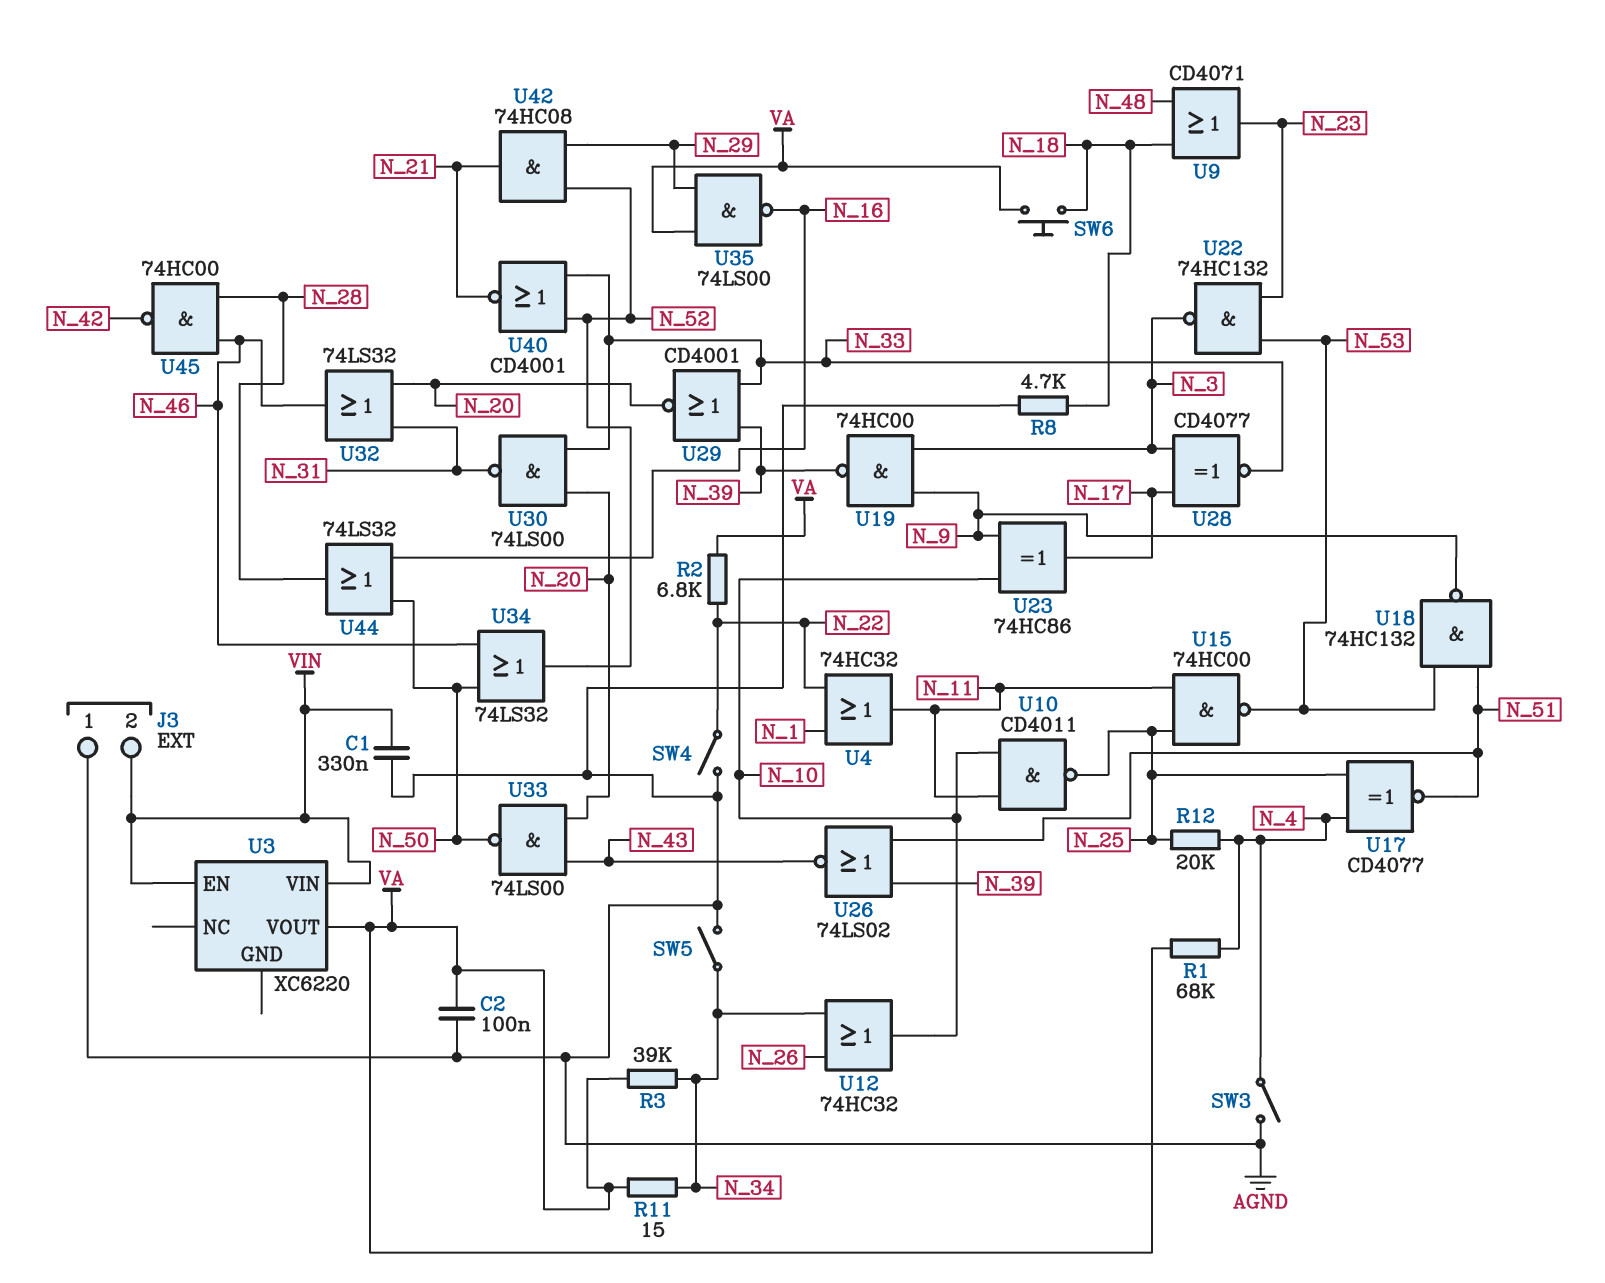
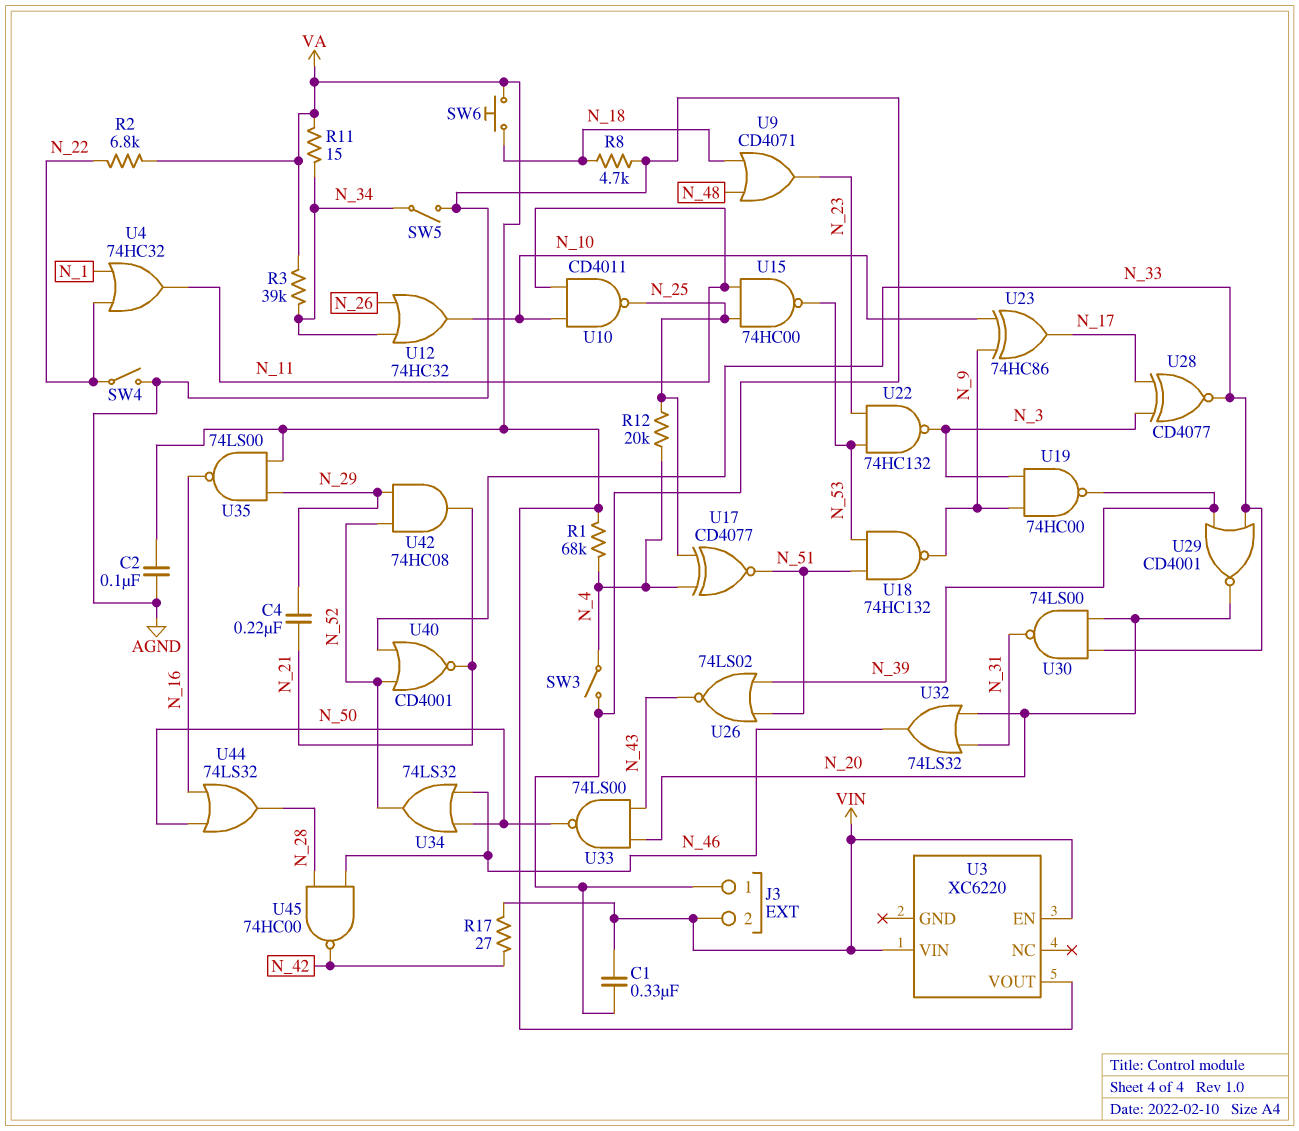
C4: none -> 220nF (N_21, N_29)
R17: none -> 27 (N_42, VIN)

